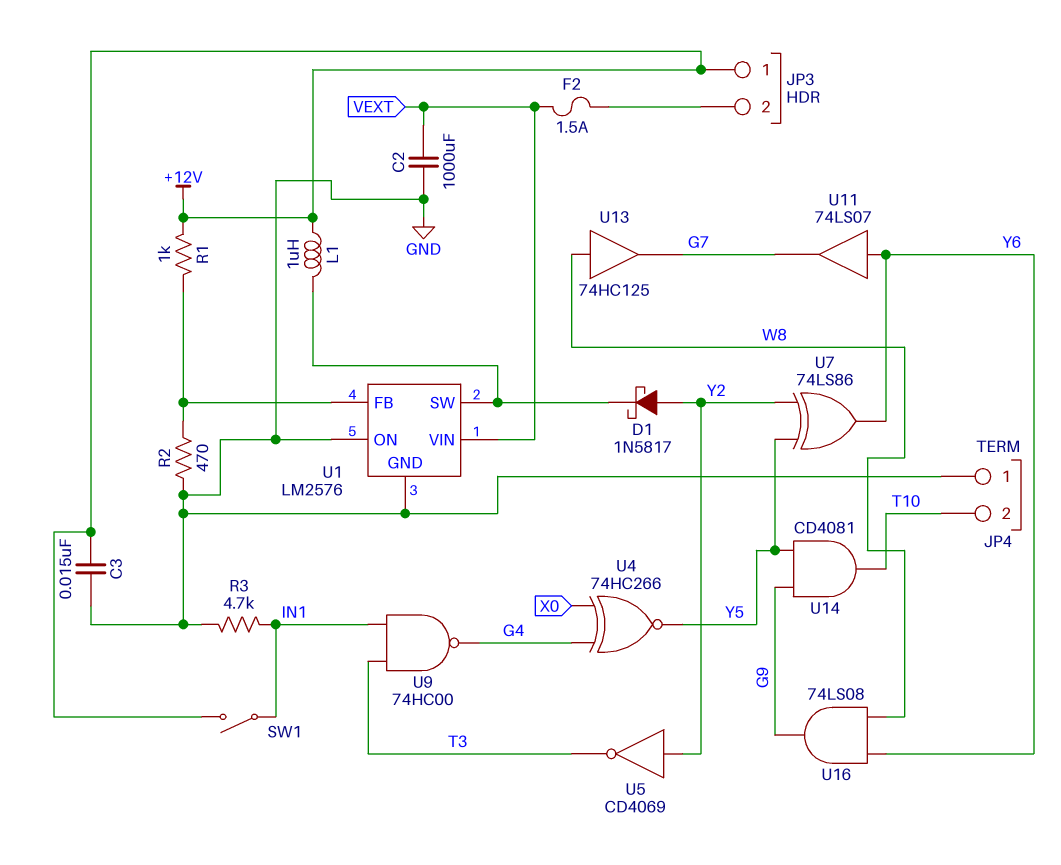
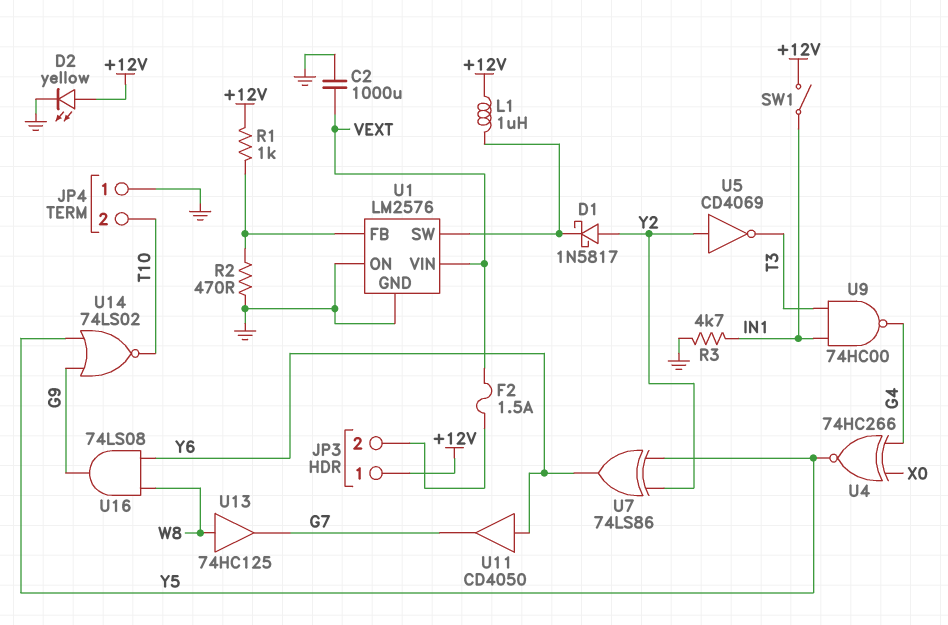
C3: 15nF (+12V, GND) -> none
D2: none -> LED yellow (A +12V, K GND)
U11: buffer 74LS07 (in Y6, out G7) -> buffer CD4050 (in Y6, out G7)
U14: AND CD4081 (in G9, in Y5, out T10) -> NOR 74LS02 (in G9, in Y5, out T10)

